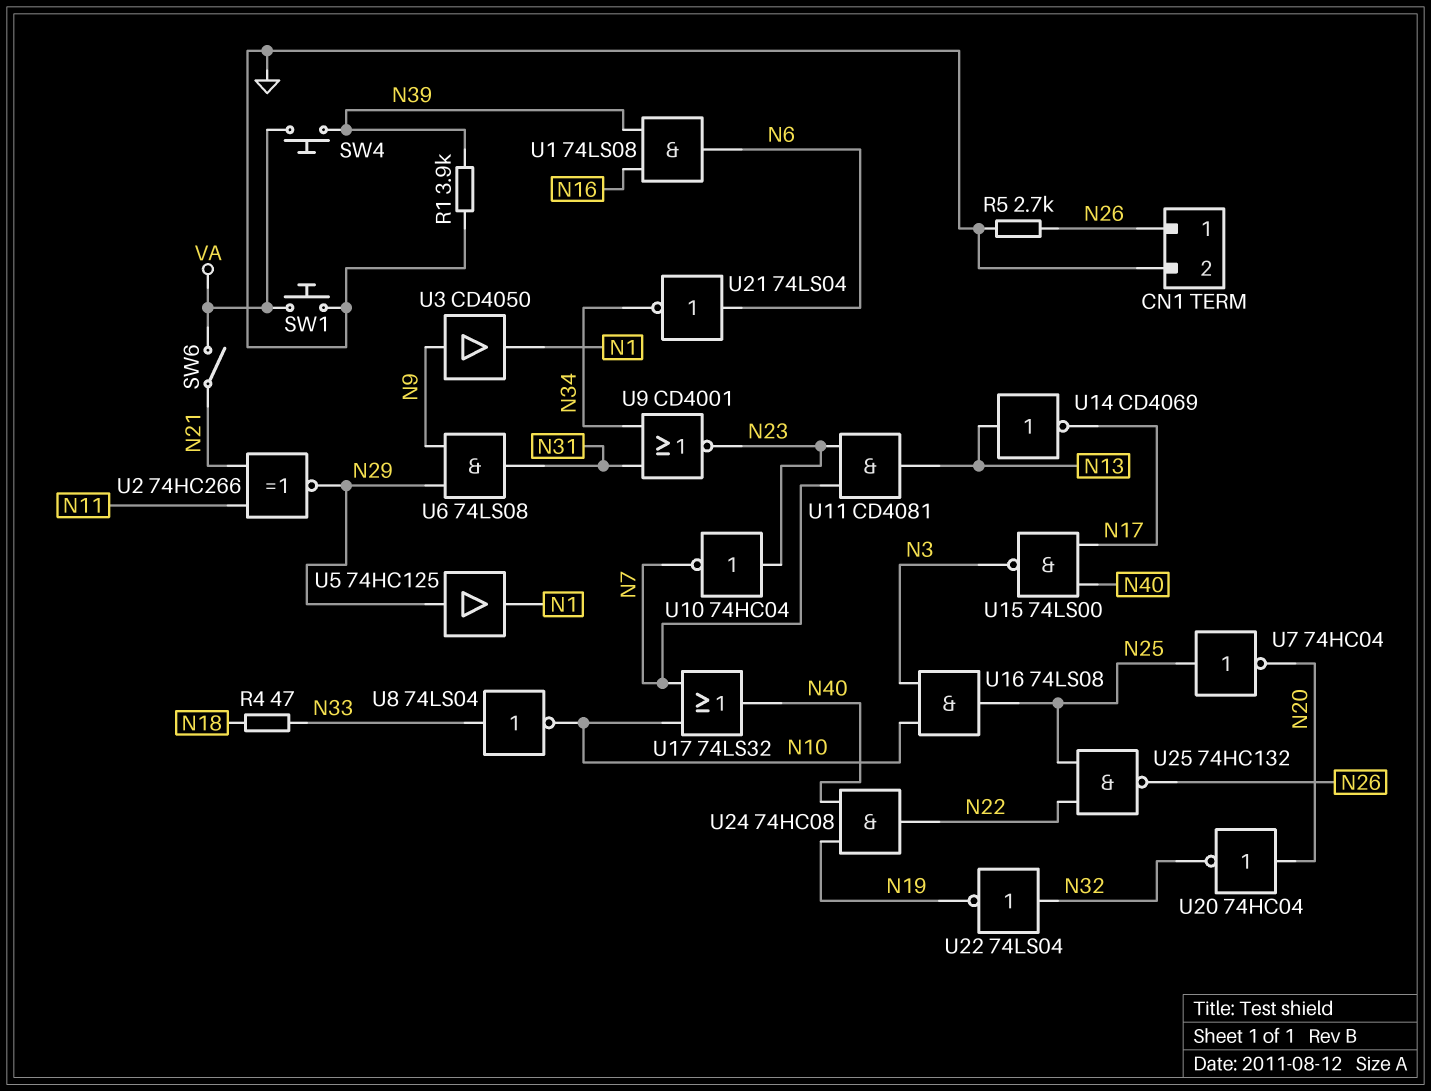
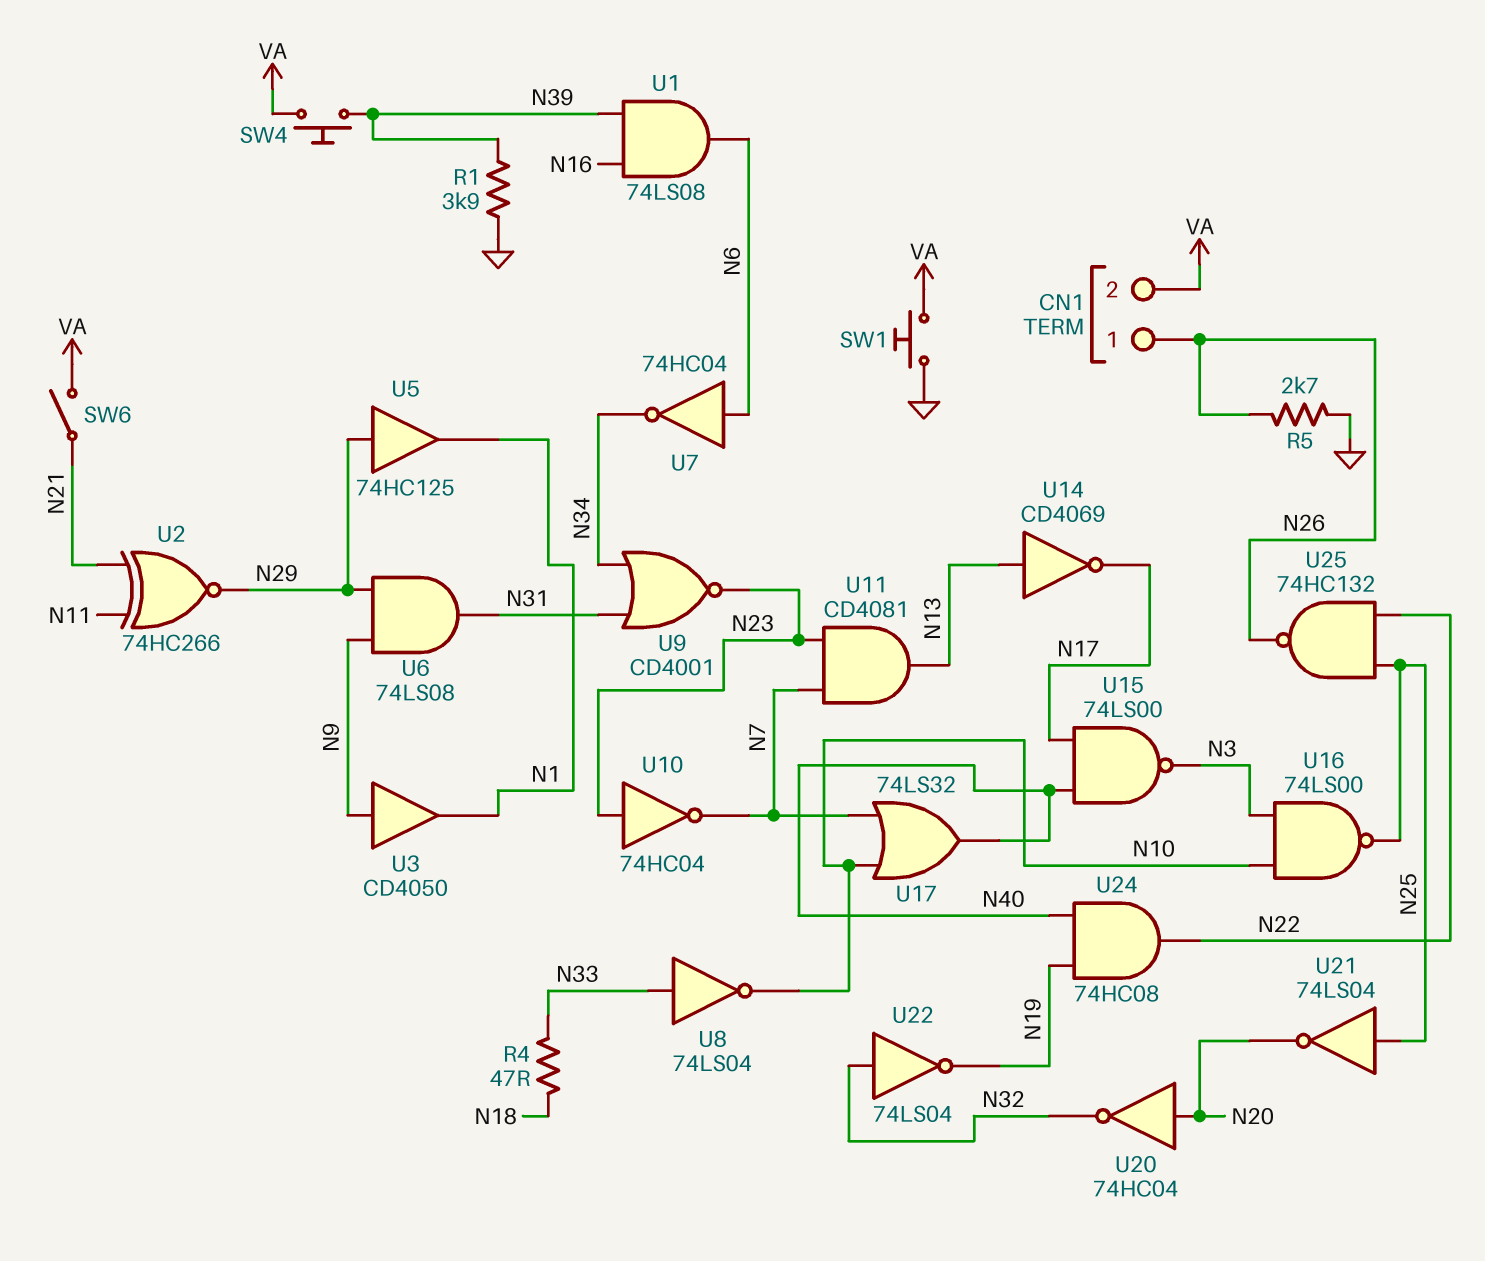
CN1 pin 2: GND -> VA
U7: NOT 74HC04 (in N25, out N20) -> NOT 74HC04 (in N6, out N34)
U16: AND 74LS08 (in N3, in N10, out N25) -> NAND 74LS00 (in N3, in N10, out N25)
U21: NOT 74LS04 (in N6, out N34) -> NOT 74LS04 (in N25, out N20)

